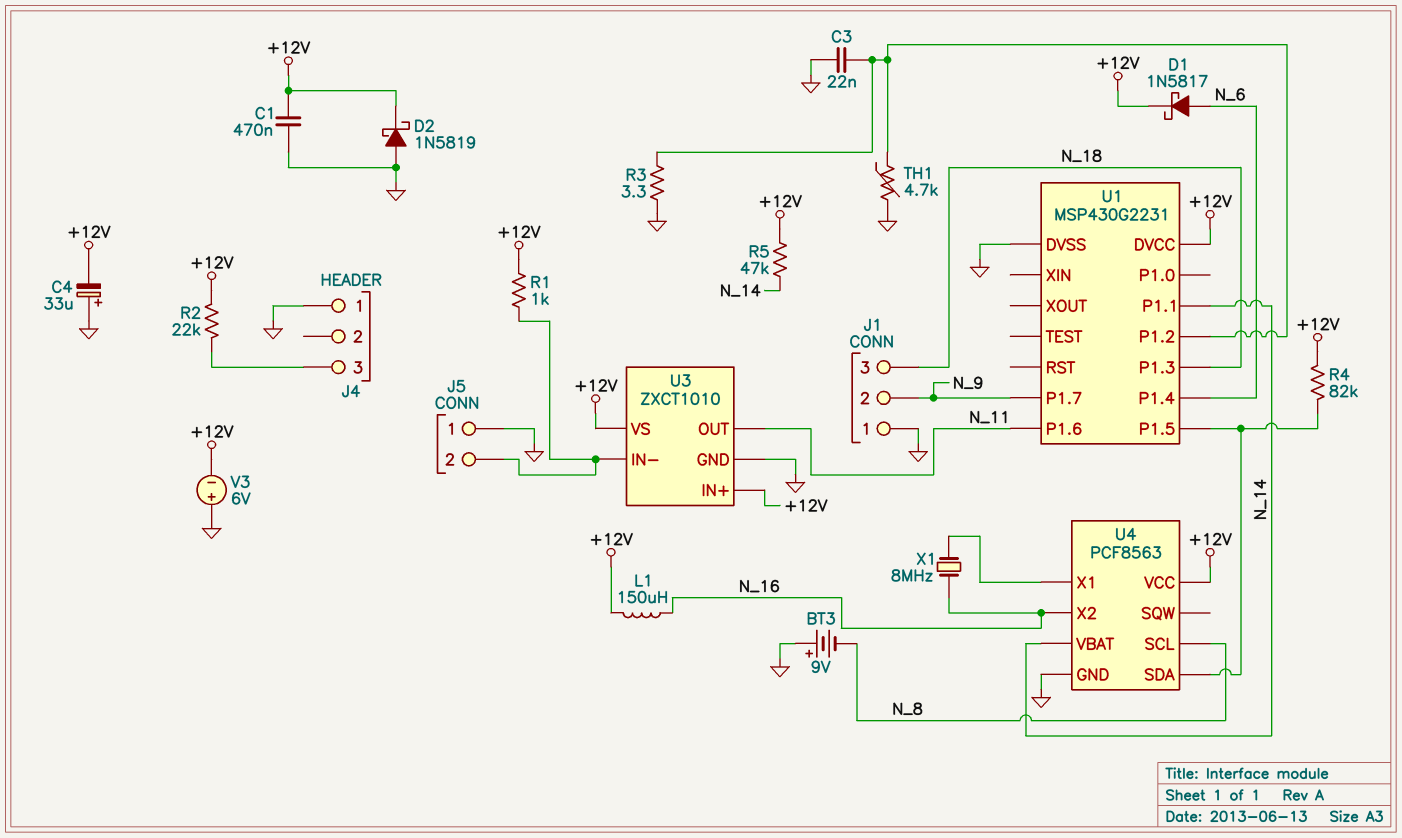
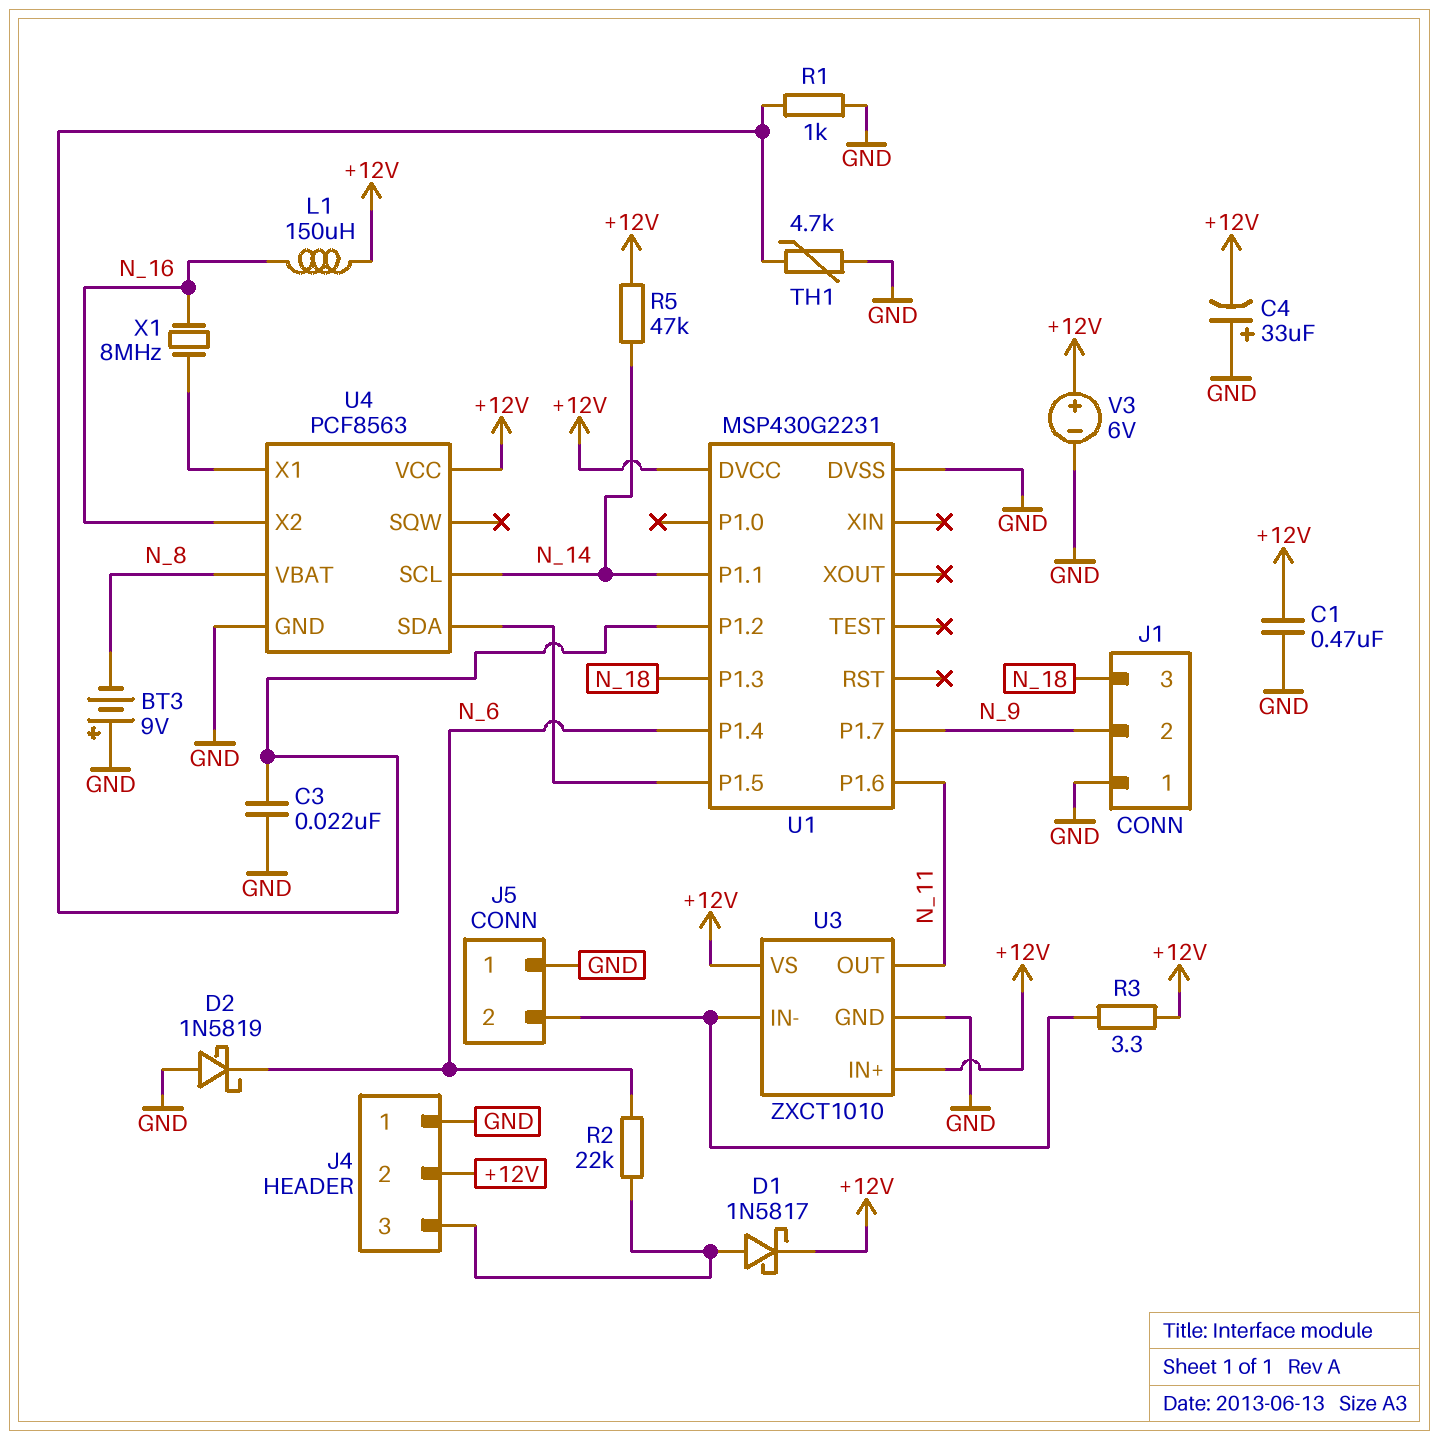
D1: schottky 1N5817 (A N_6, K +12V) -> schottky 1N5817 (A J4/3, K +12V)
D2: schottky 1N5819 (A GND, K +12V) -> schottky 1N5819 (A GND, K N_6)
J4 pin 2: none -> +12V
R1: 1k (+12V, J5/2) -> 1k (GND, U1/P1.2)
R2: 22k (+12V, J4/3) -> 22k (J4/3, N_6)
R3: 3.3 (GND, U1/P1.2) -> 3.3 (+12V, J5/2)
R4: 82k (+12V, U1/P1.5) -> none
U4 pin SCL: N_8 -> N_14
U4 pin VBAT: N_14 -> N_8
V3: 6V (plus GND, minus +12V) -> 6V (plus +12V, minus GND)

